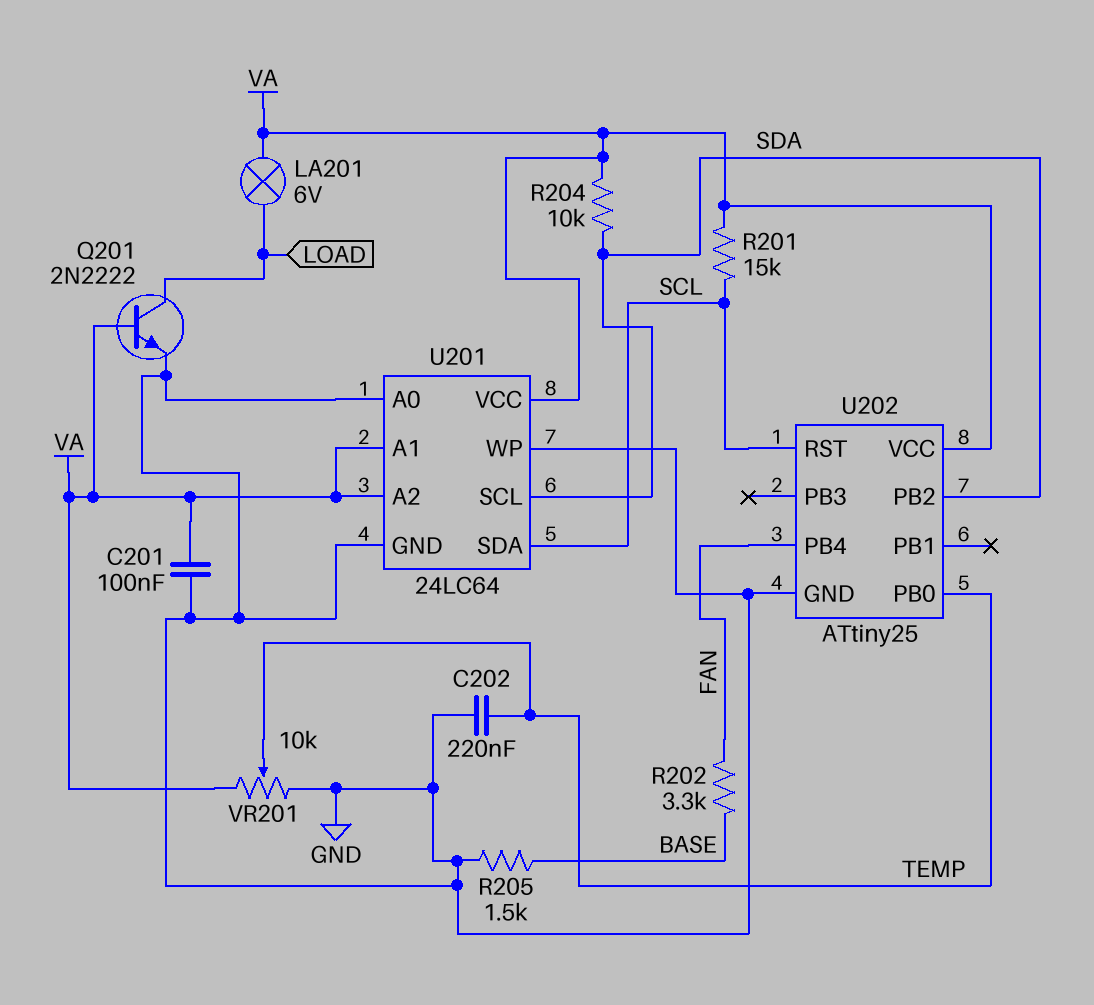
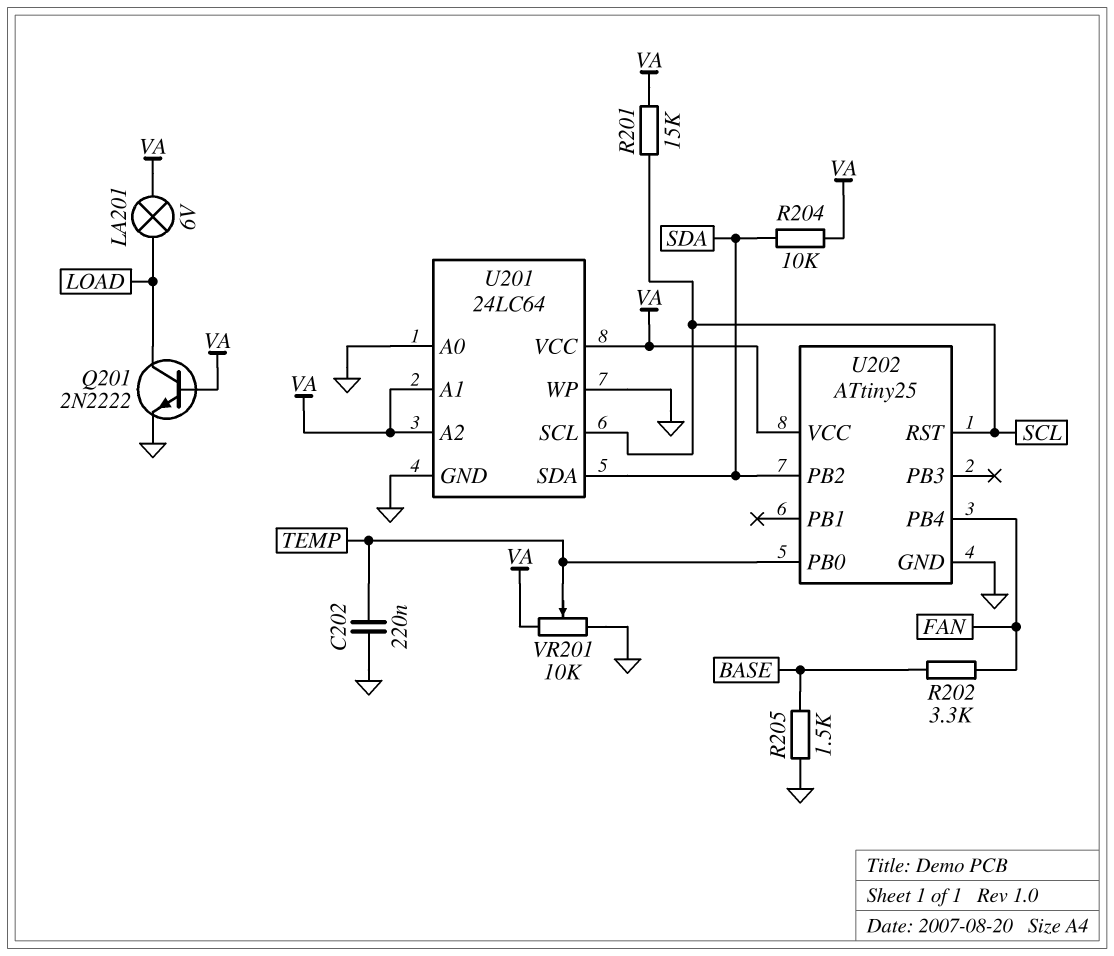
C201: 100nF (GND, VA) -> none
U201 pin SCL: SDA -> SCL
U201 pin SDA: SCL -> SDA

